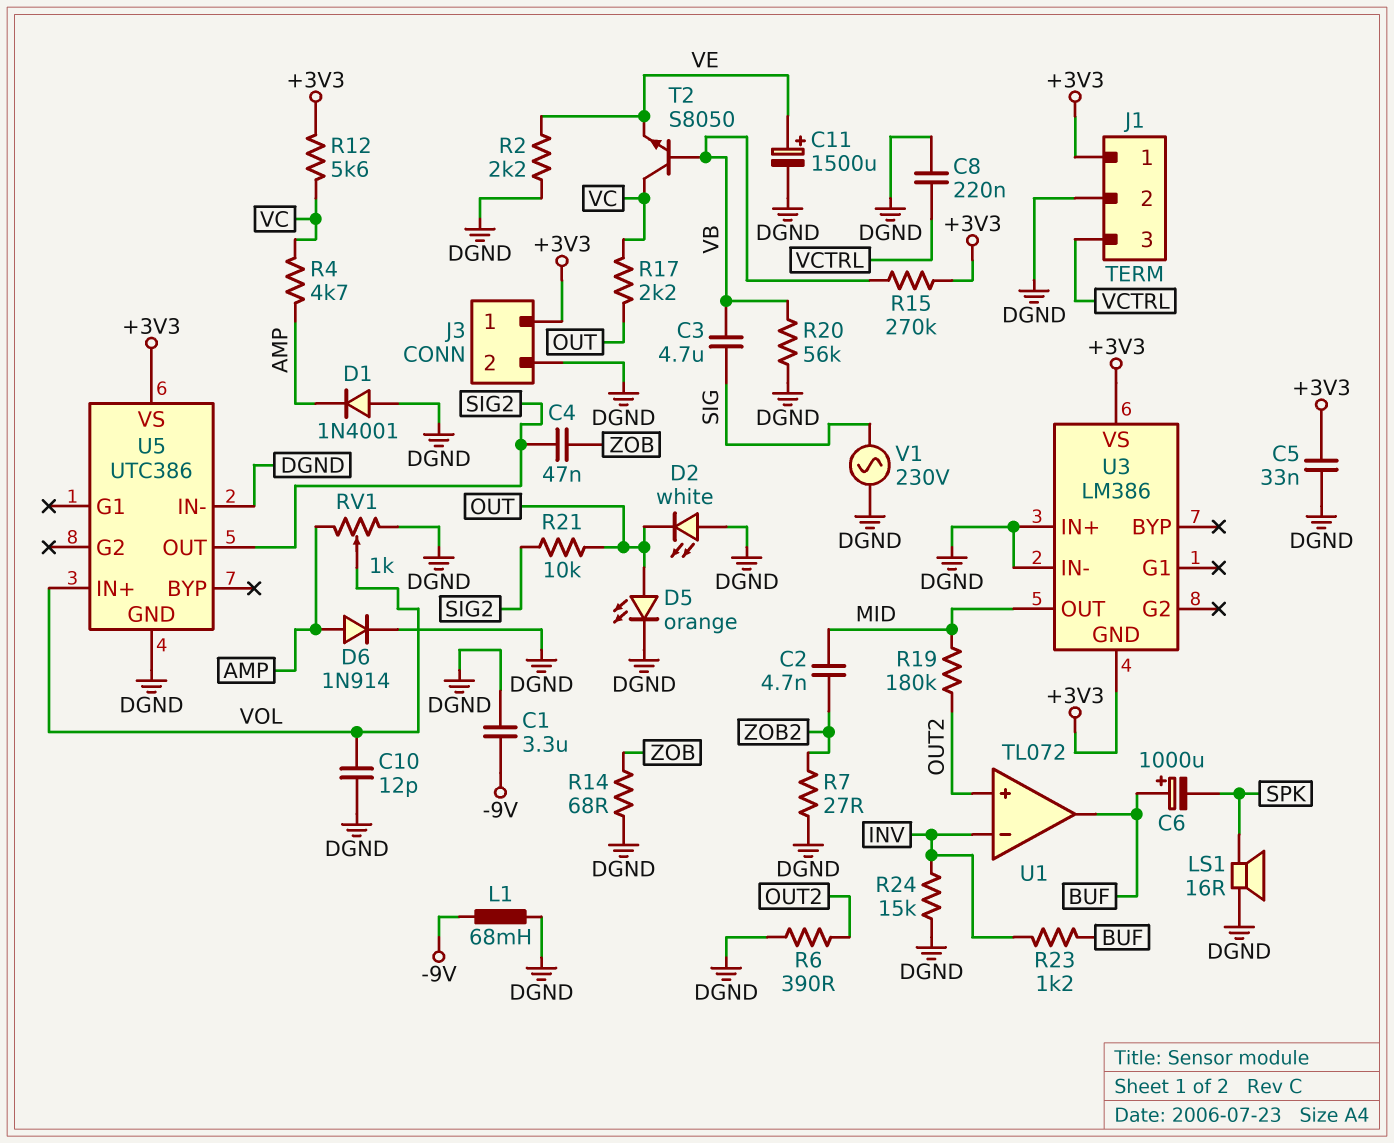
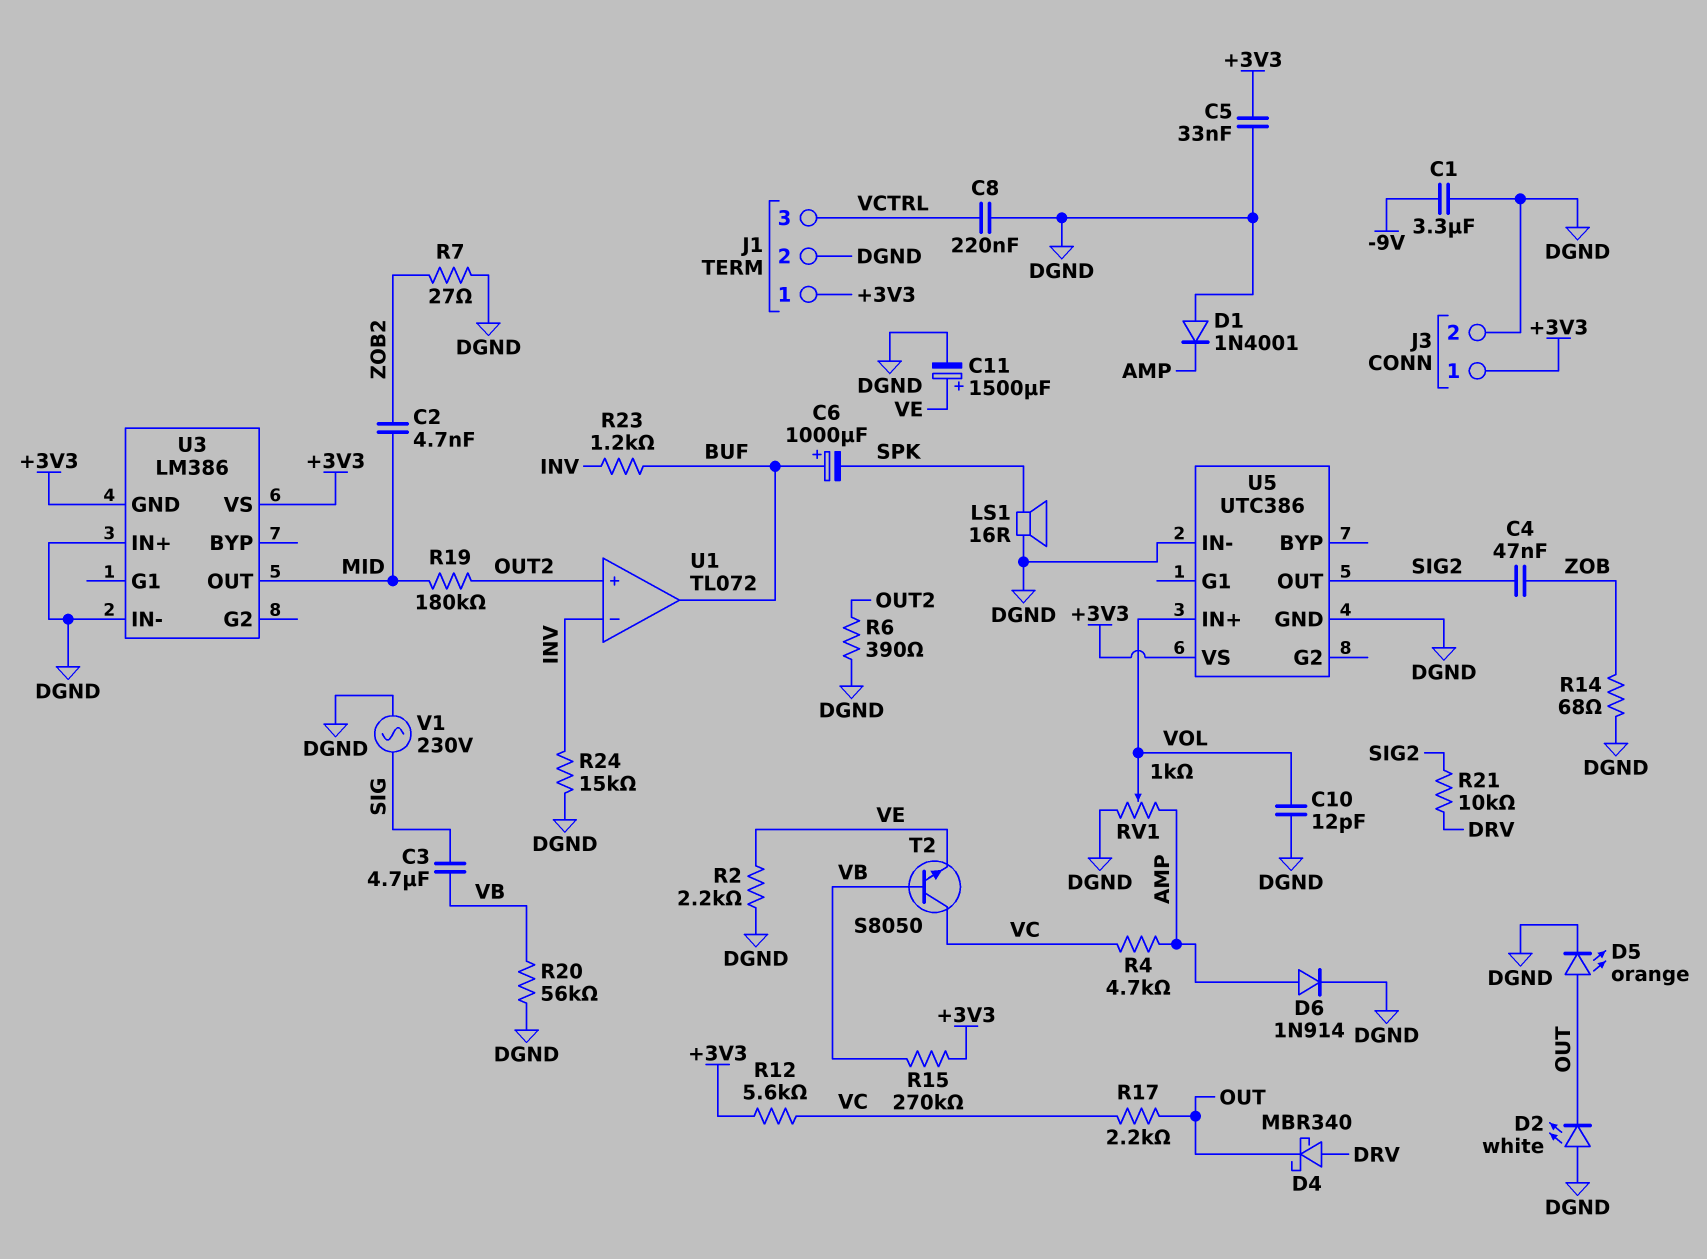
D4: none -> schottky MBR340 (A DRV, K OUT)
L1: 68mH (-9V, DGND) -> none
R21: 10k (OUT, SIG2) -> 10k (DRV, SIG2)

